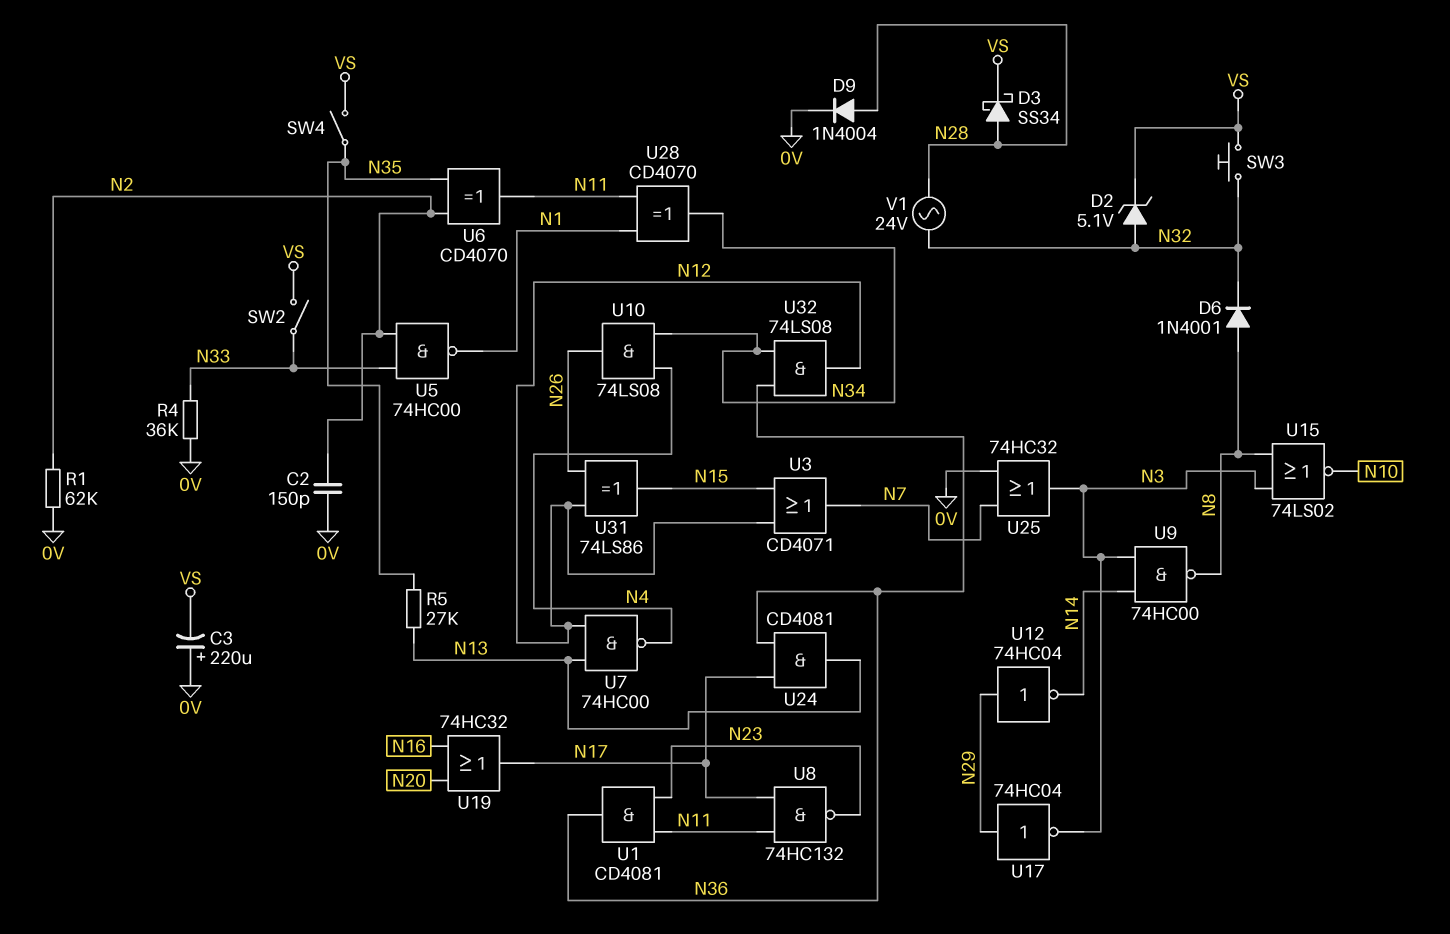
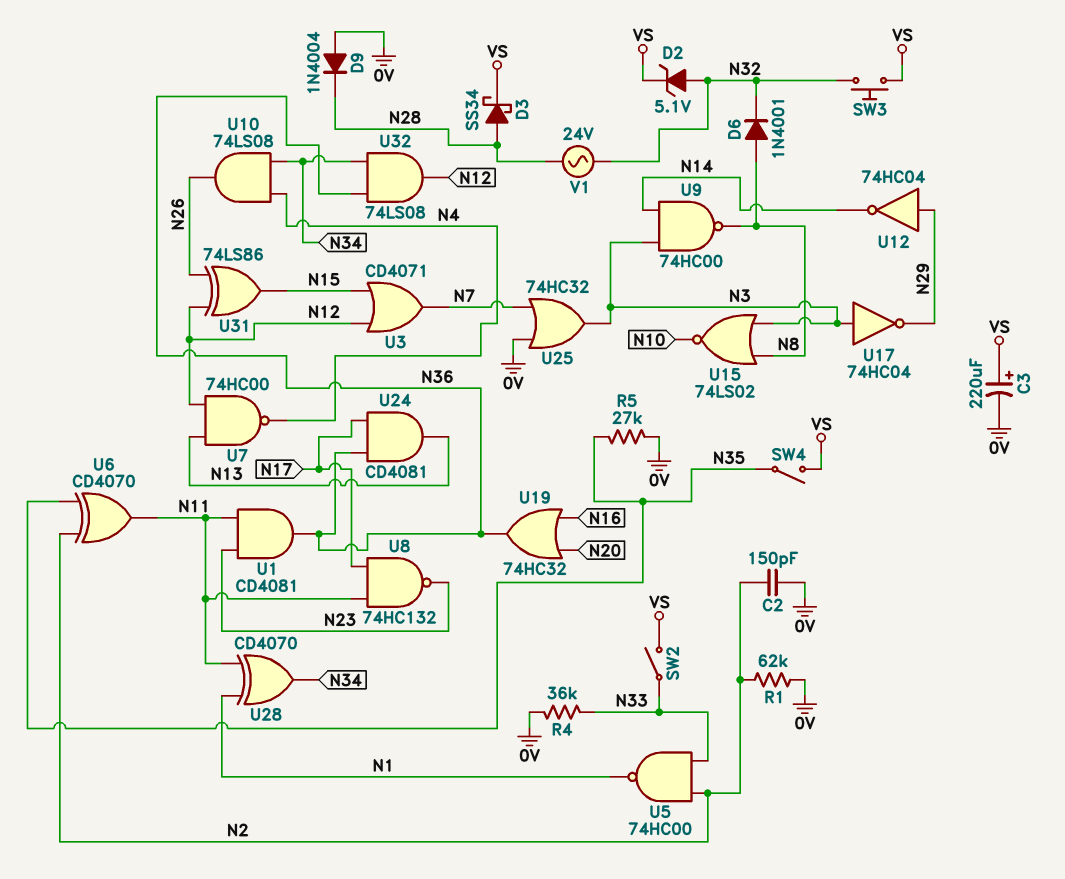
C3: 220uF (plus 0V, minus VS) -> 220uF (plus VS, minus 0V)
D9: diode 1N4004 (A N28, K 0V) -> diode 1N4004 (A 0V, K N28)
R5: 27k (N13, N35) -> 27k (0V, N35)
U17: NOT 74HC04 (in N29, out N3) -> NOT 74HC04 (in N3, out N29)
U19: OR 74HC32 (in N16, in N20, out N17) -> OR 74HC32 (in N16, in N20, out N36)

